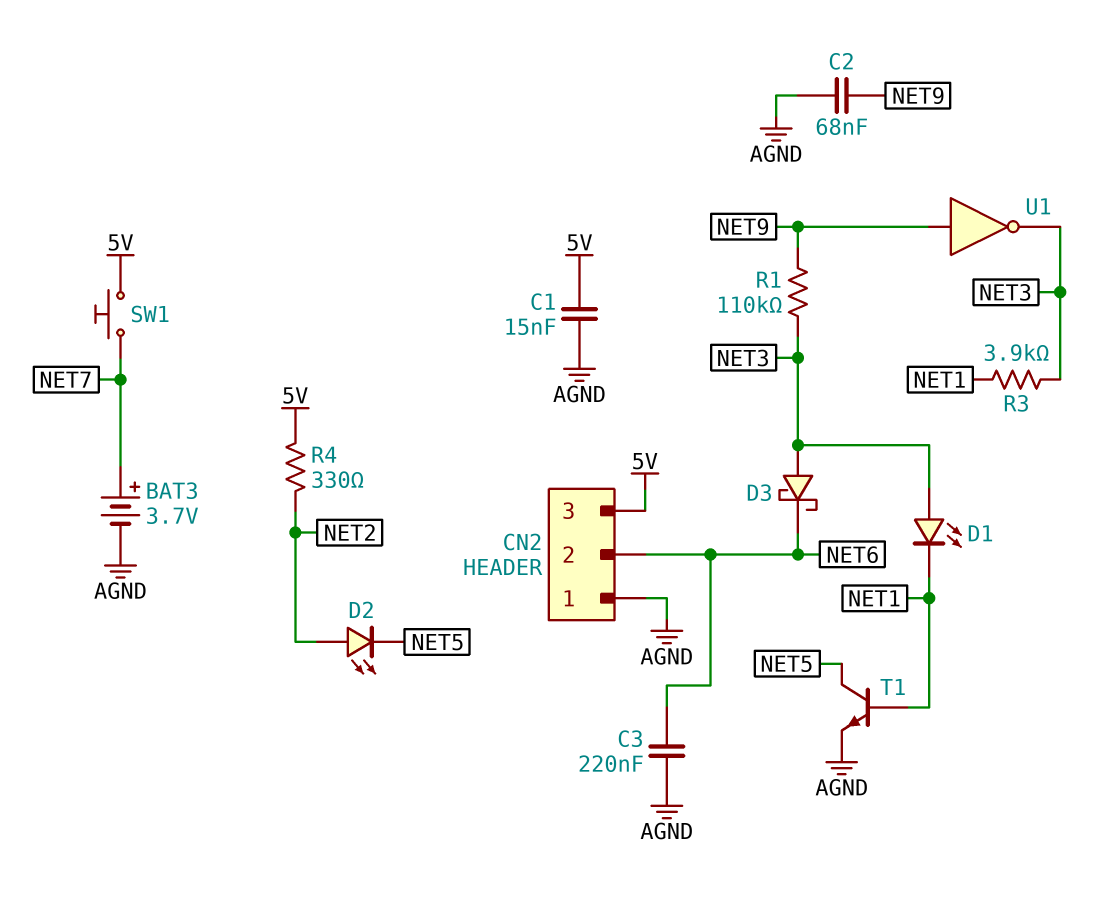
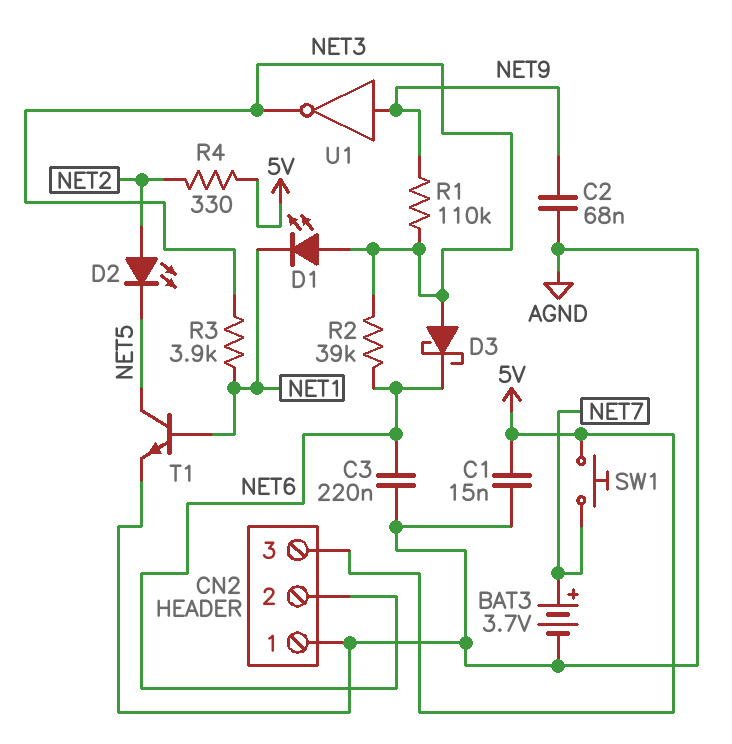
R2: none -> 39k (NET3, NET6)

